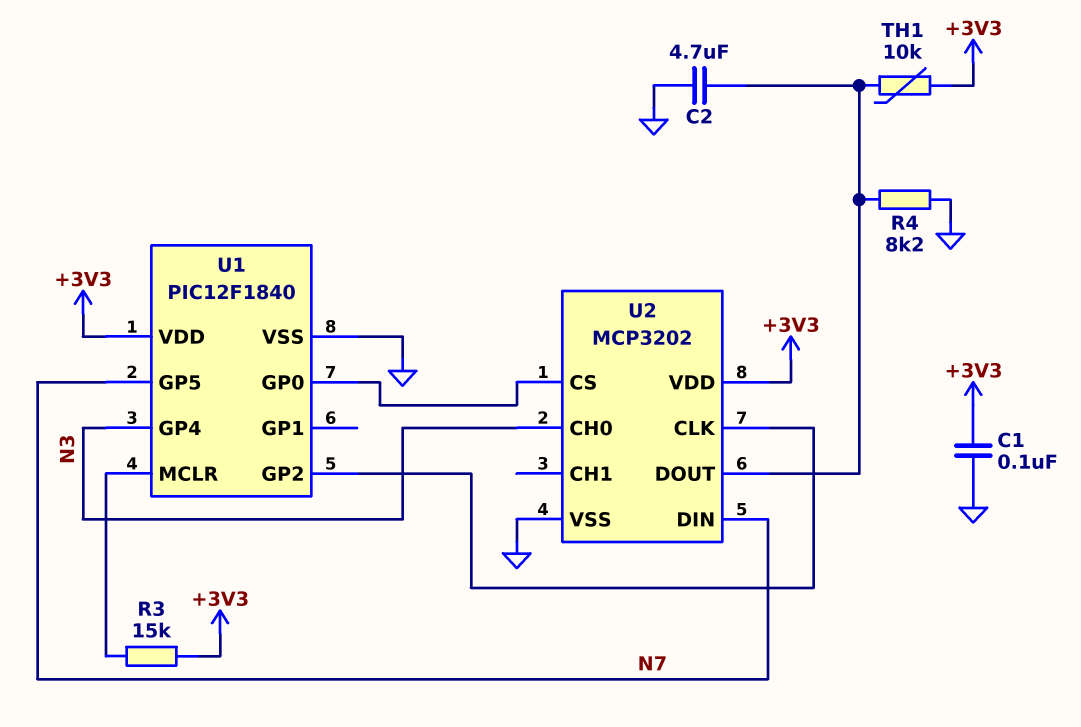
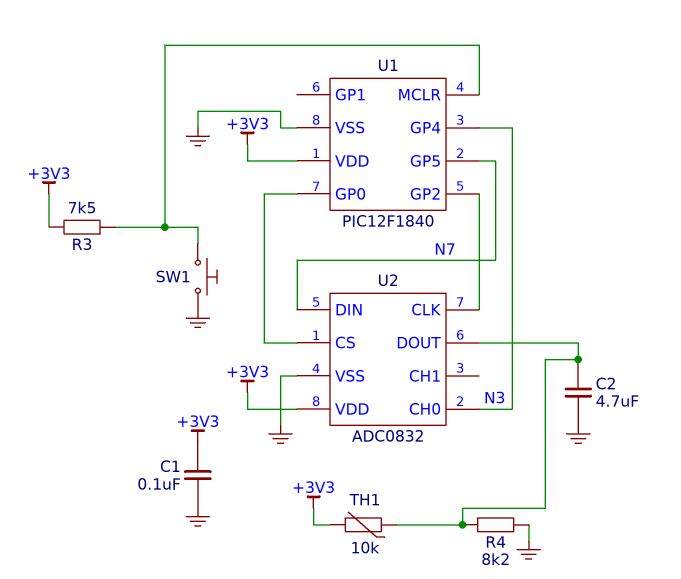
R3: 15k (+3V3, U1/MCLR) -> 7.5k (+3V3, U1/MCLR)
SW1: none -> button (GND, U1/MCLR)
U2: MCP3202 -> ADC0832

